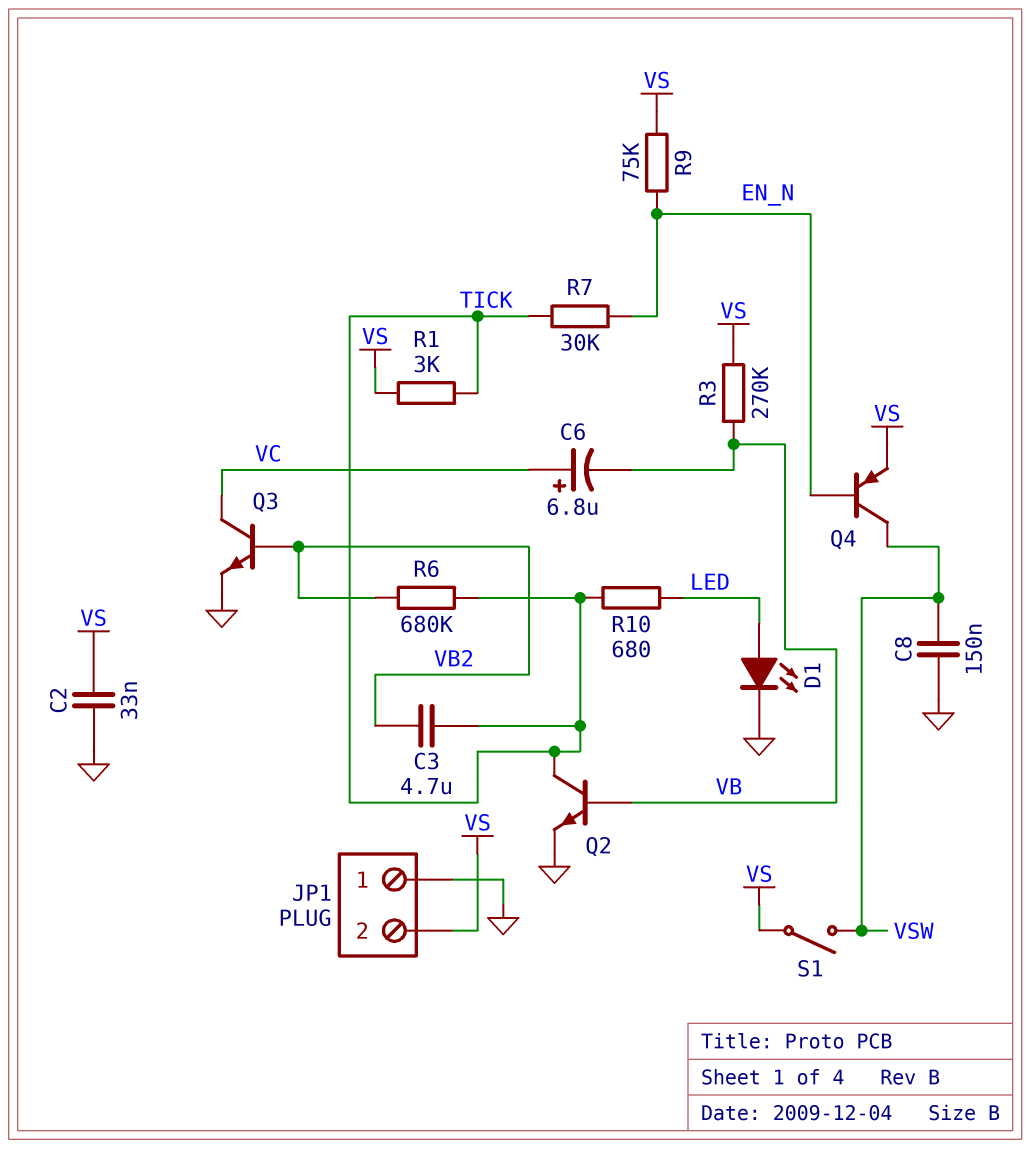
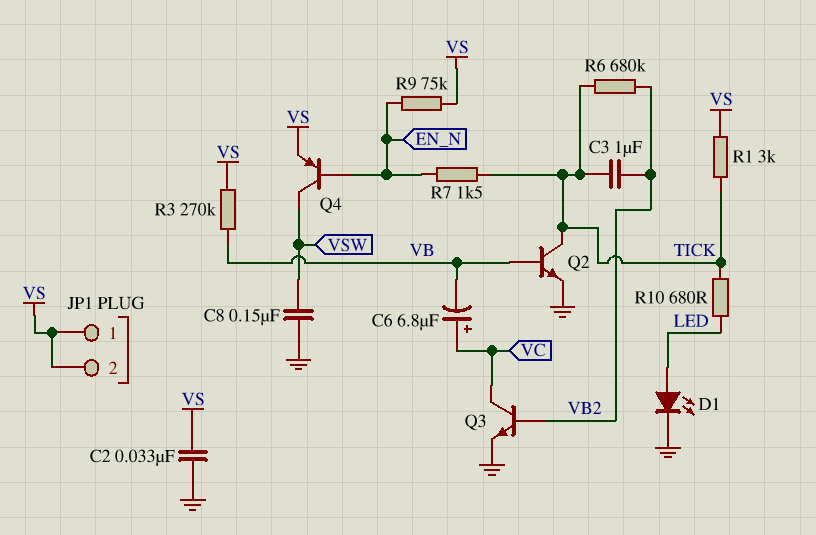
C3: 4.7uF (TICK, VB2) -> 1uF (TICK, VB2)
JP1 pin 1: GND -> VS
R7: 30k (EN_N, TICK) -> 1.5k (EN_N, TICK)
S1: switch (VS, VSW) -> none

